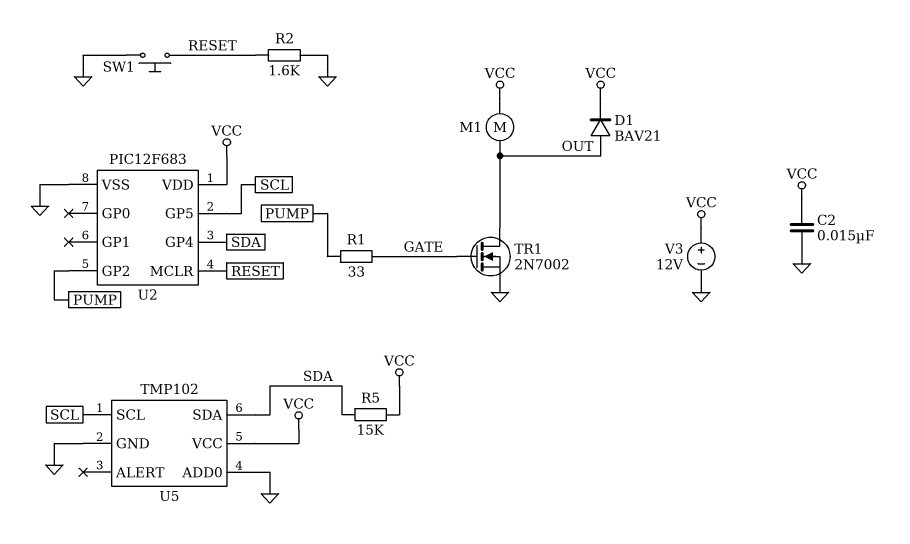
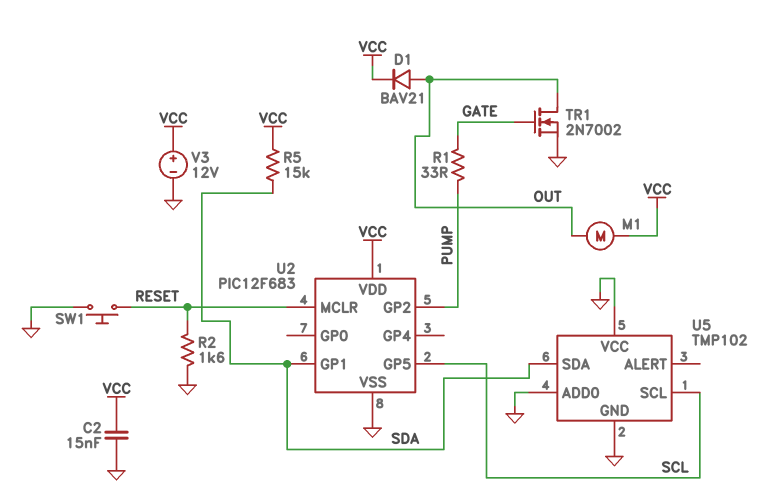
U2 pin GP1: none -> SDA
U2 pin GP4: SDA -> none
U5 pin VCC: VCC -> GND

